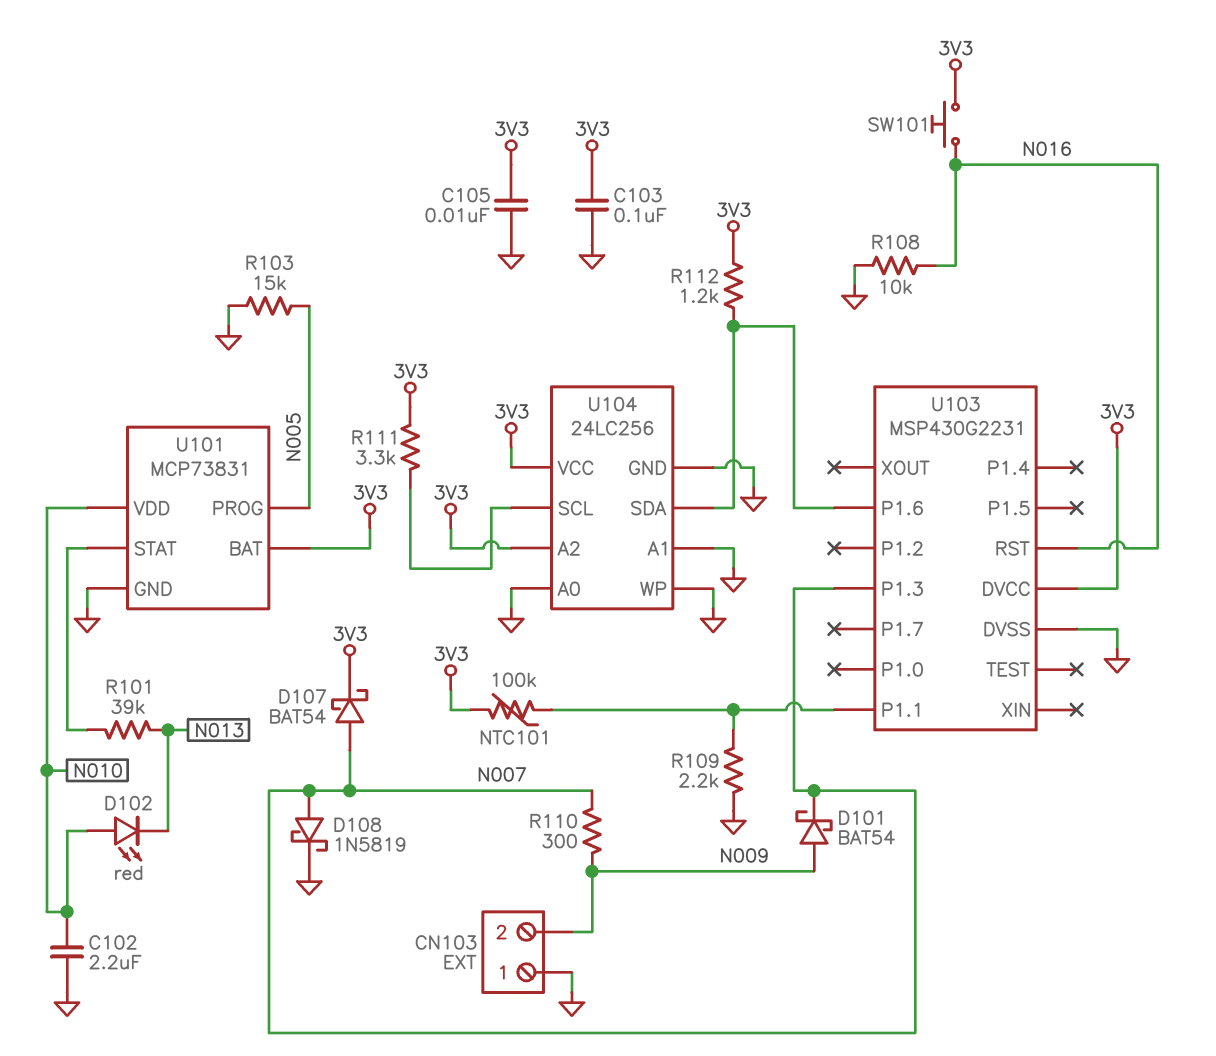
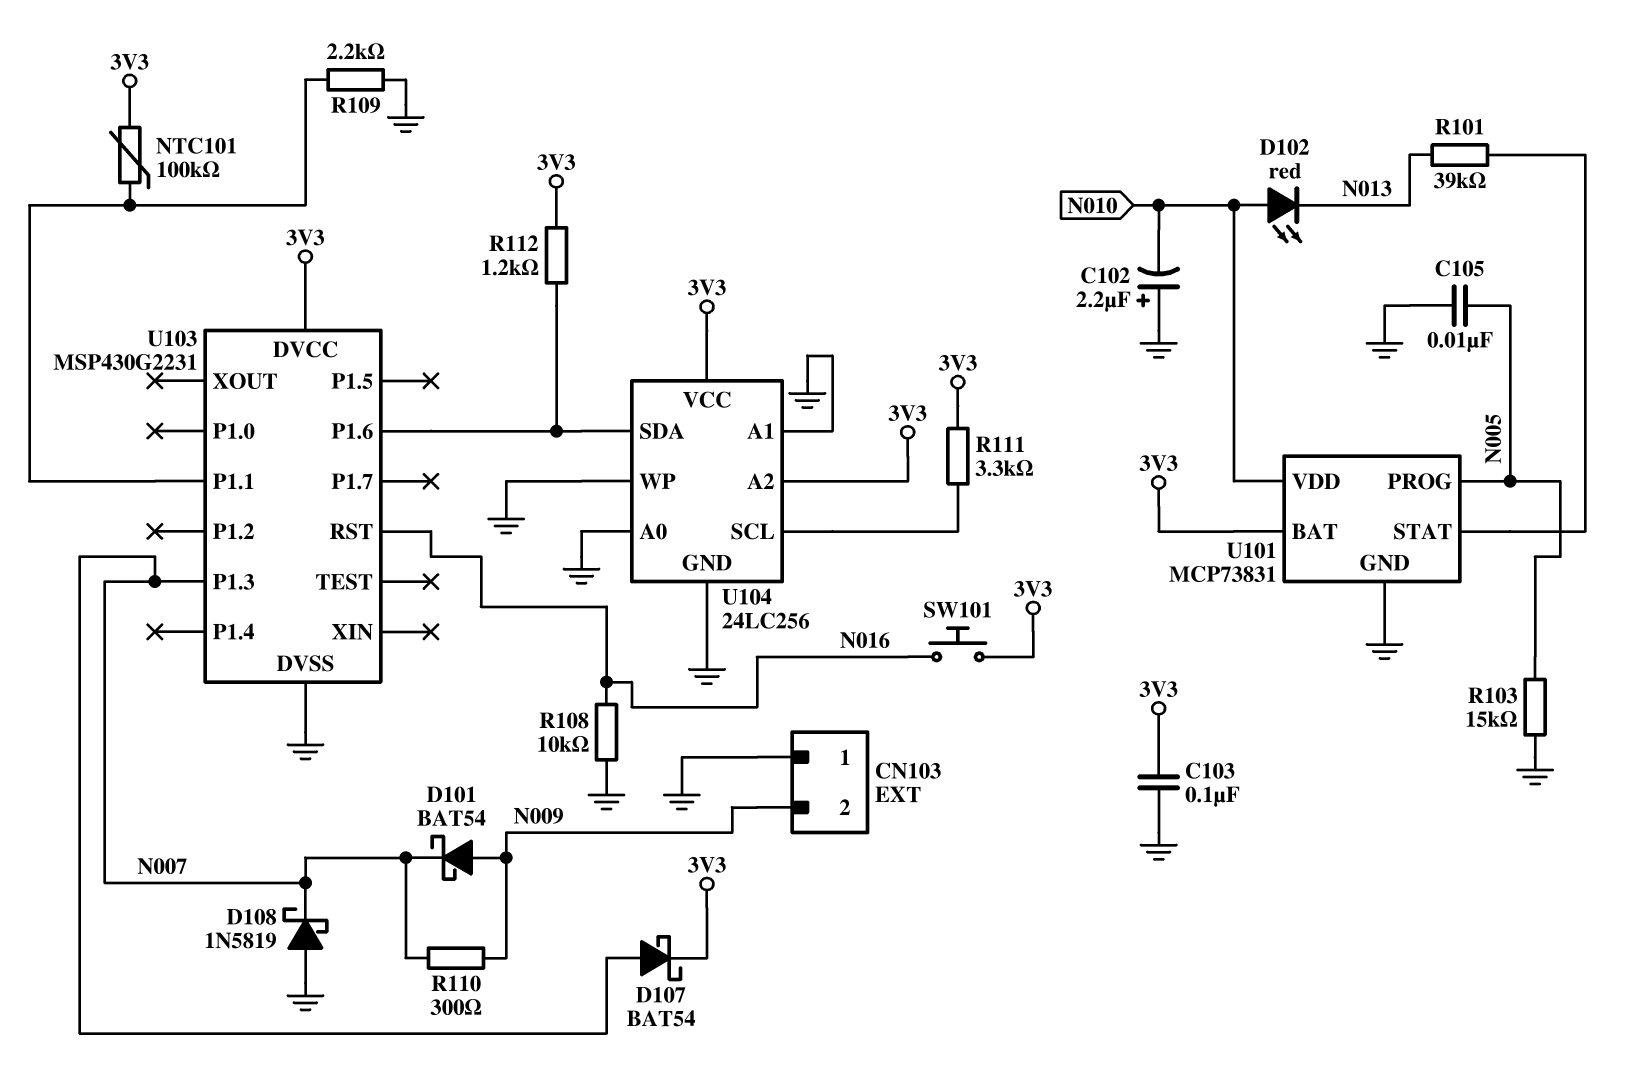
C102: 2.2uF (GND, N010) -> 2.2uF (plus GND, minus N010)
C105: 10nF (3V3, GND) -> 10nF (GND, N005)
D108: schottky 1N5819 (A N007, K GND) -> schottky 1N5819 (A GND, K N007)

